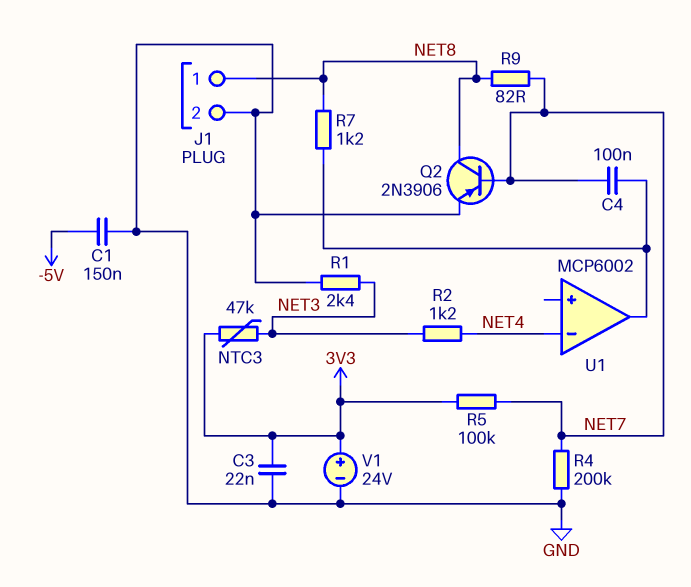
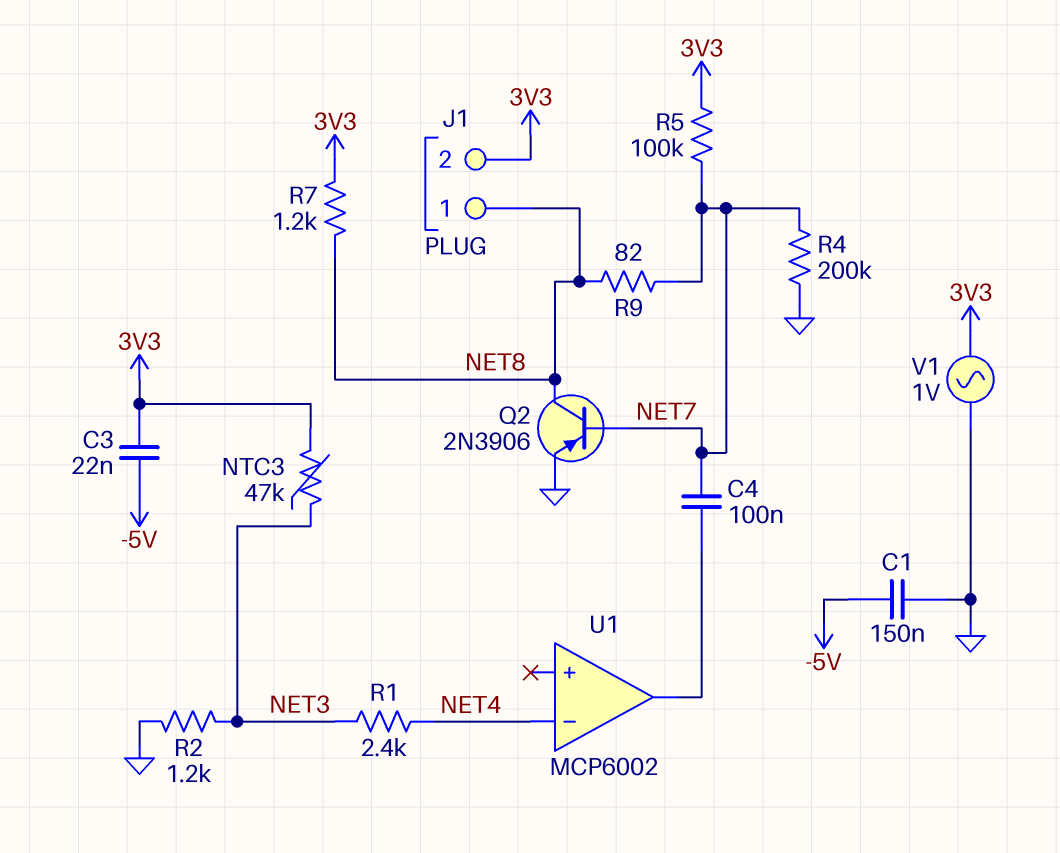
C3: 22nF (3V3, GND) -> 22nF (-5V, 3V3)
J1 pin 2: GND -> 3V3
R1: 2.4k (GND, NET3) -> 2.4k (NET3, NET4)
R2: 1.2k (NET3, NET4) -> 1.2k (GND, NET3)
R7: 1.2k (NET8, U1/out) -> 1.2k (3V3, NET8)
V1: 24V (plus 3V3, minus GND) -> AC 1V (3V3, GND)

